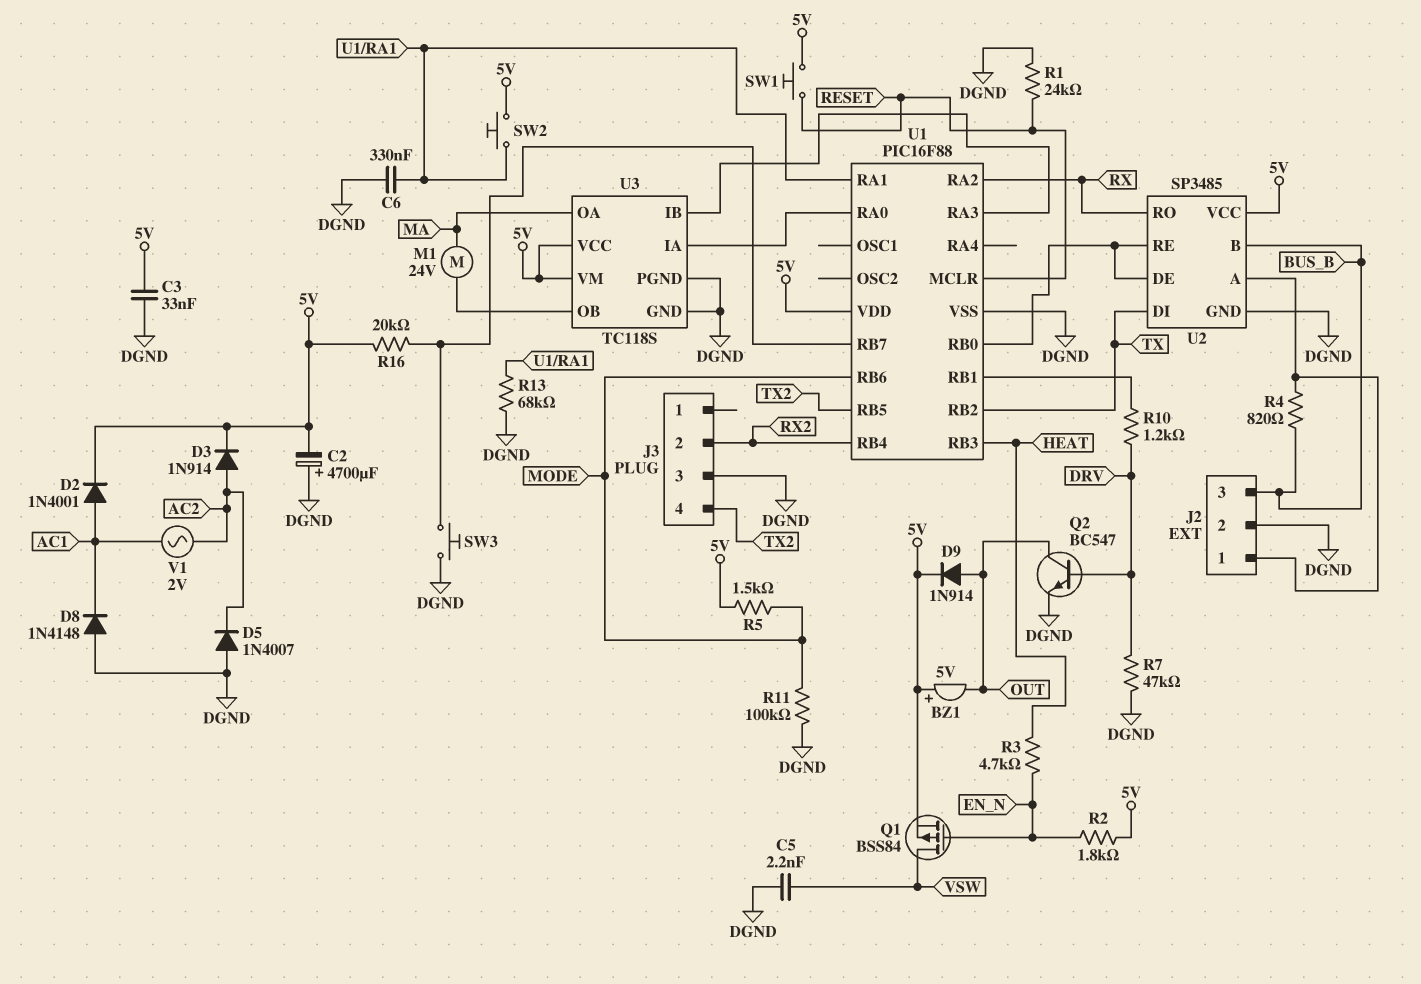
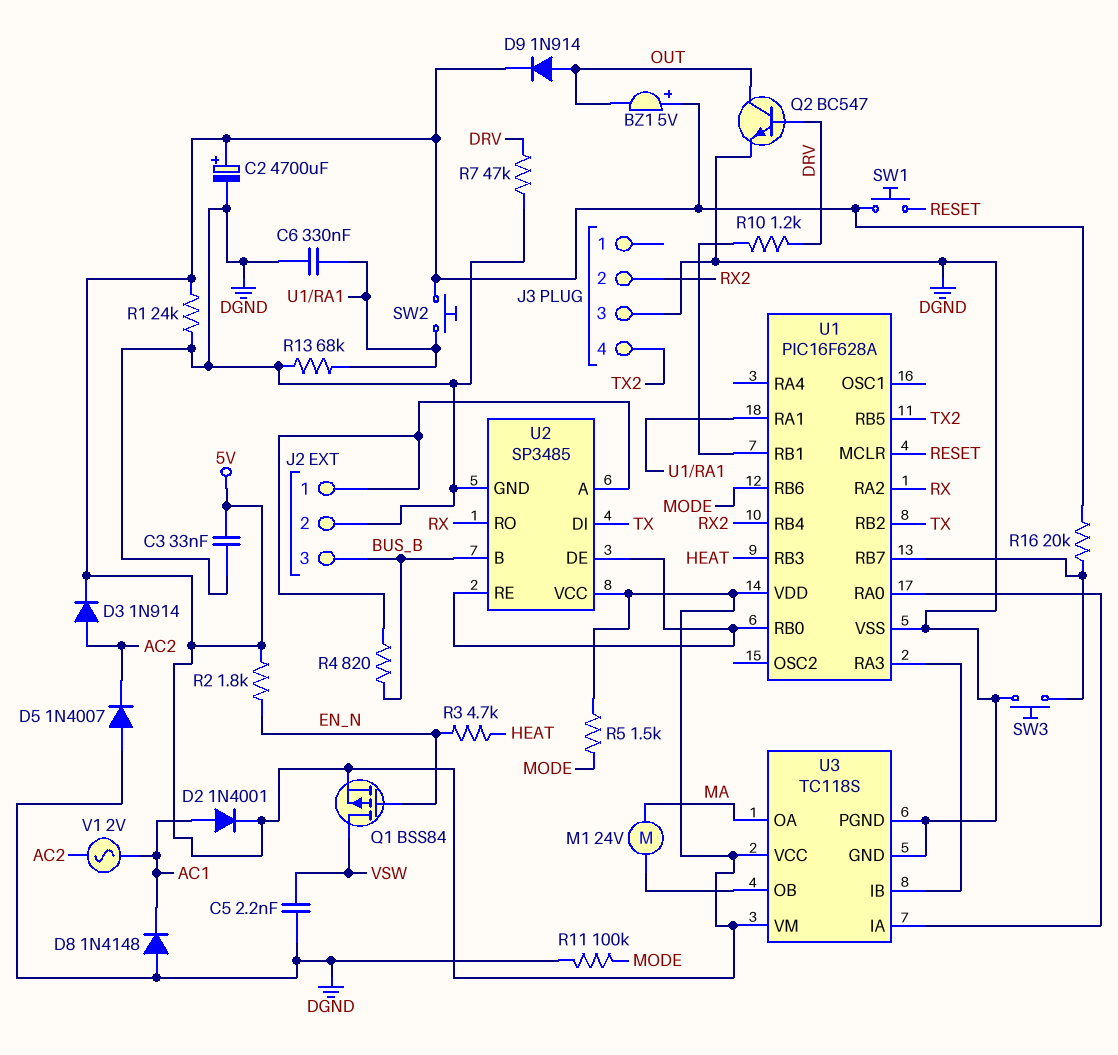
C2: 4700uF (plus DGND, minus 5V) -> 4700uF (plus 5V, minus DGND)
R1: 24k (DGND, RESET) -> 24k (5V, DGND)
U1: PIC16F88 -> PIC16F628A

